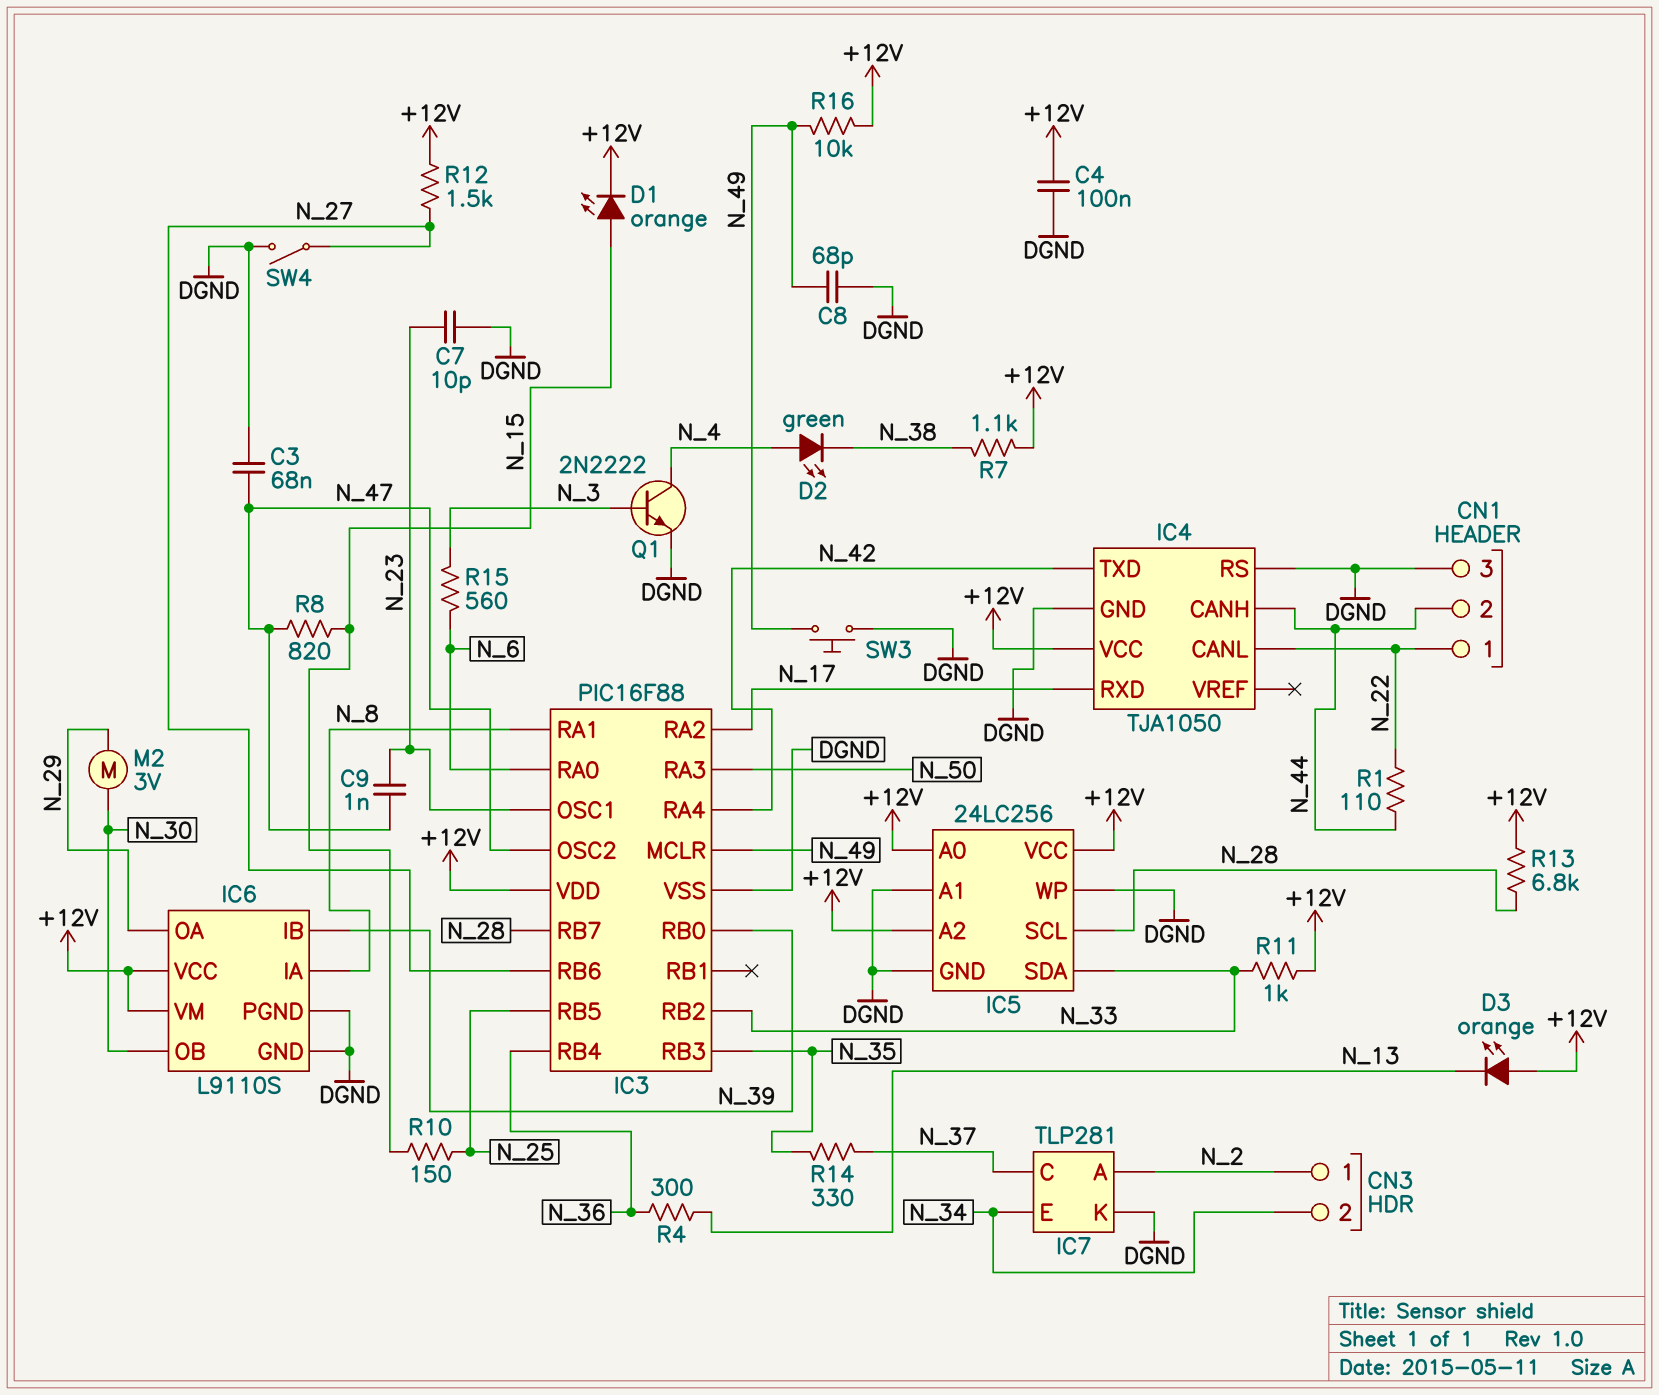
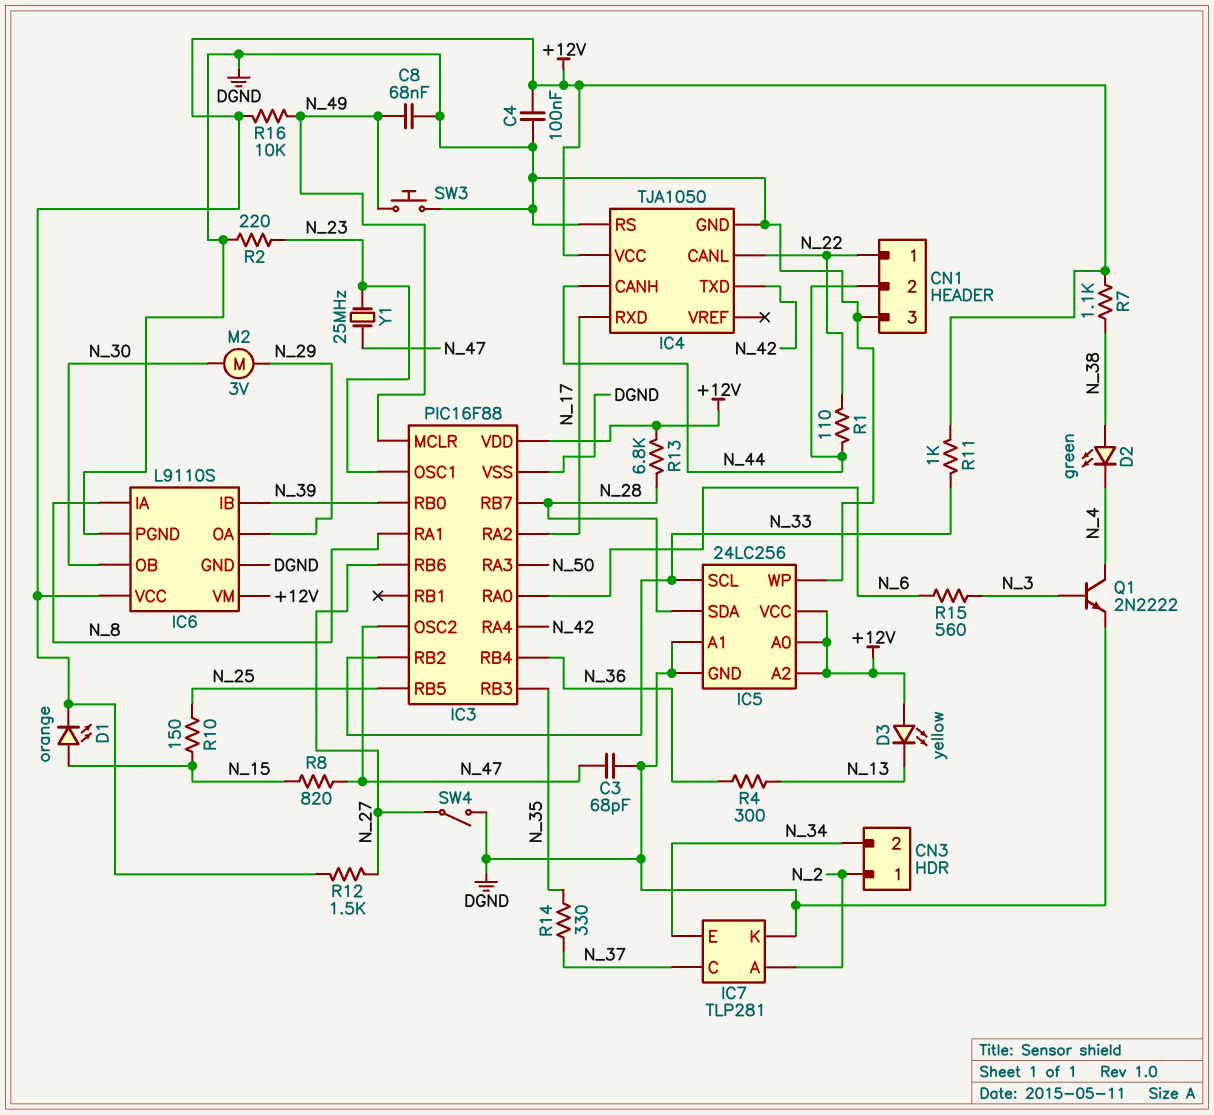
C3: 68nF (DGND, N_47) -> 68pF (DGND, N_47)
C7: 10pF (DGND, N_23) -> none
C8: 68pF (DGND, N_49) -> 68nF (DGND, N_49)
C9: 1nF (N_23, N_47) -> none
D2: LED green (A N_4, K N_38) -> LED green (A N_38, K N_4)
D3: LED orange (A +12V, K N_13) -> LED yellow (A +12V, K N_13)
IC5 pin SCL: N_28 -> N_33
IC5 pin SDA: N_33 -> N_28
R2: none -> 220 (DGND, N_23)
Y1: none -> 25MHz (N_23, N_47)

